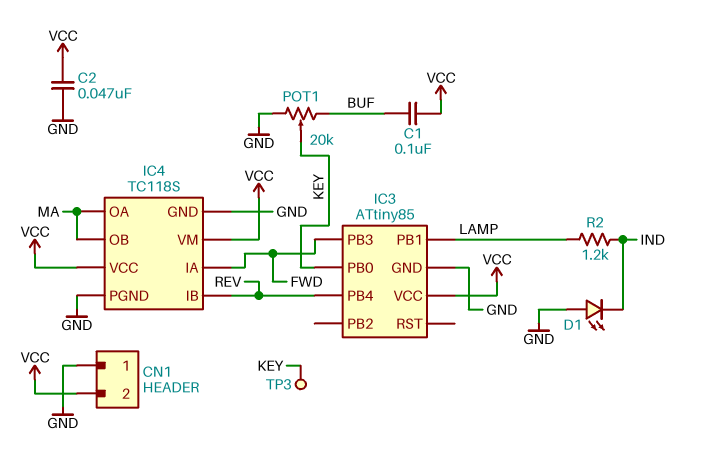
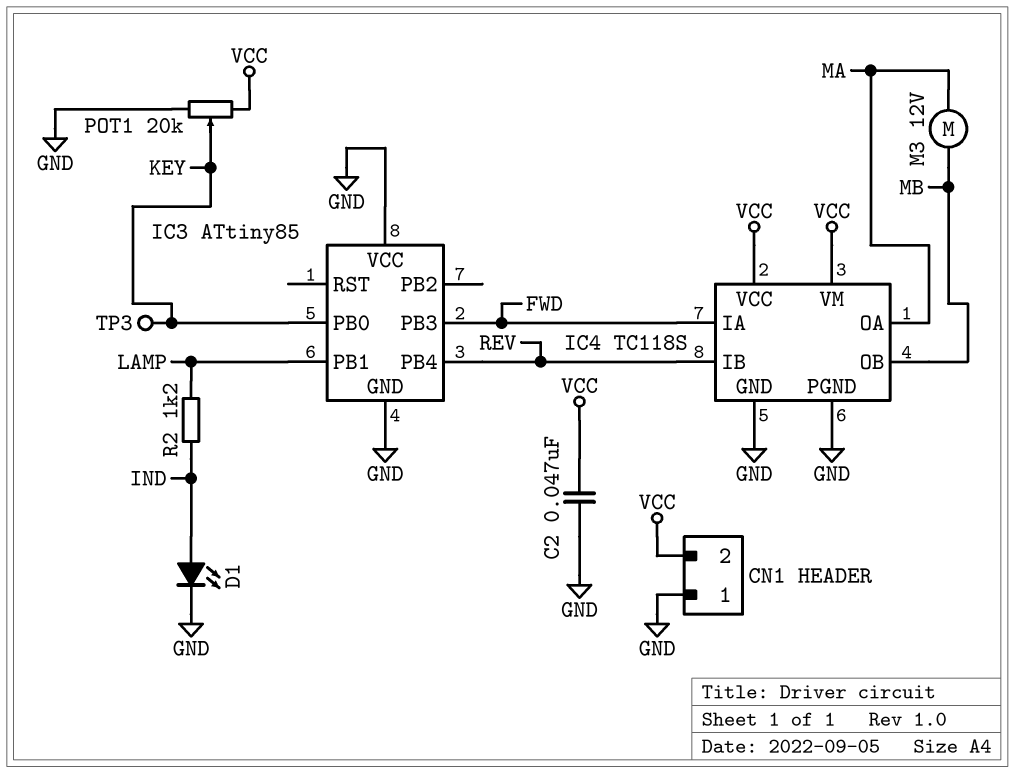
C1: 100nF (BUF, VCC) -> none
D1: LED (A GND, K IND) -> LED (A IND, K GND)
IC3 pin VCC: VCC -> GND
IC4 pin OB: MA -> MB
M3: none -> motor 12V (MA, MB)
POT1: 20k (BUF, GND, wiper KEY) -> 20k (GND, VCC, wiper KEY)

